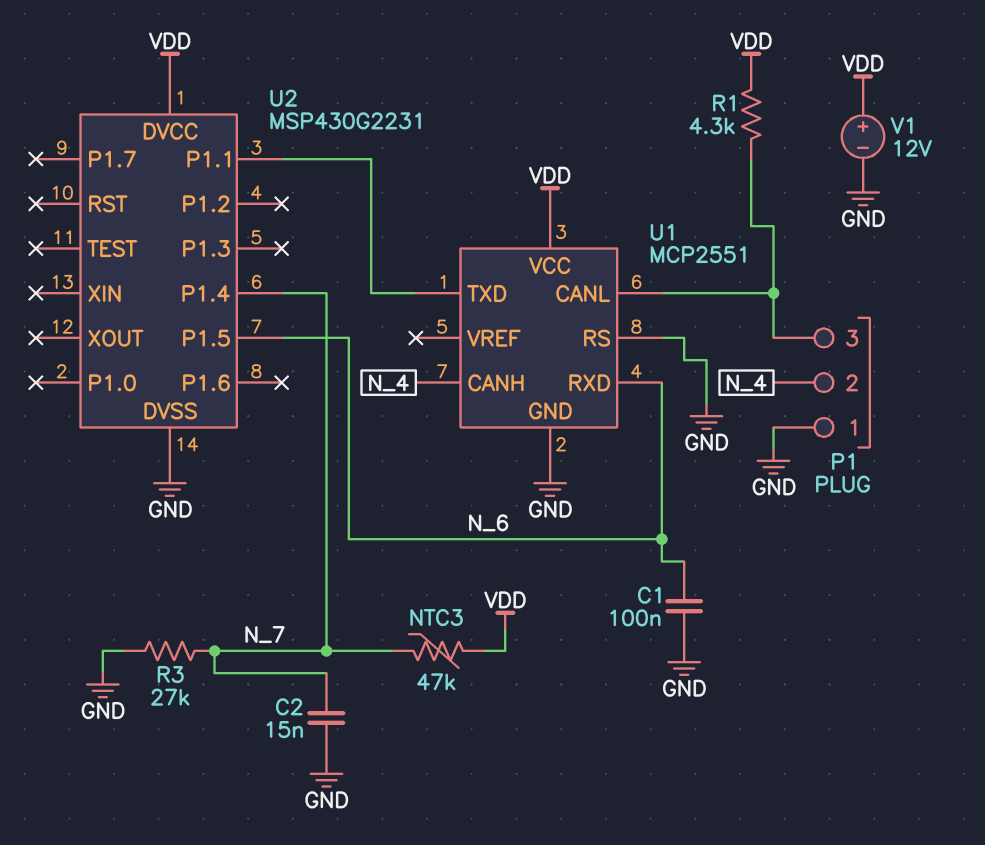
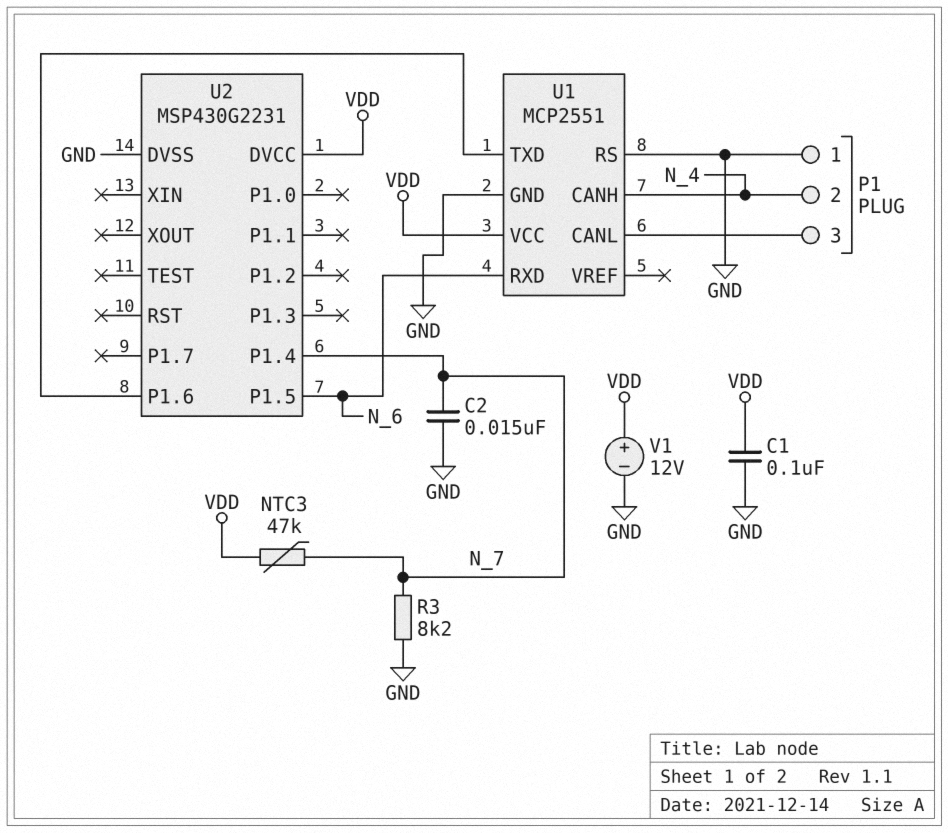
C1: 100nF (GND, N_6) -> 100nF (GND, VDD)
R1: 4.3k (P1/3, VDD) -> none
R3: 27k (GND, N_7) -> 8.2k (GND, N_7)
U2 pin P1.1: U1/TXD -> none
U2 pin P1.6: none -> U1/TXD

